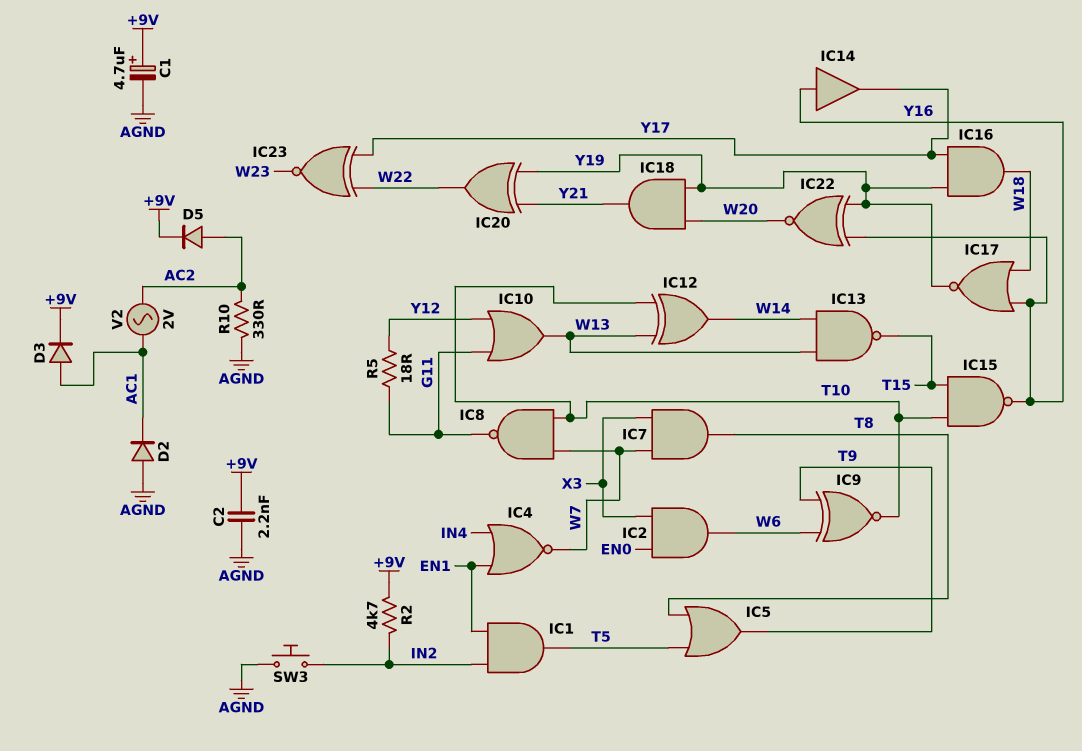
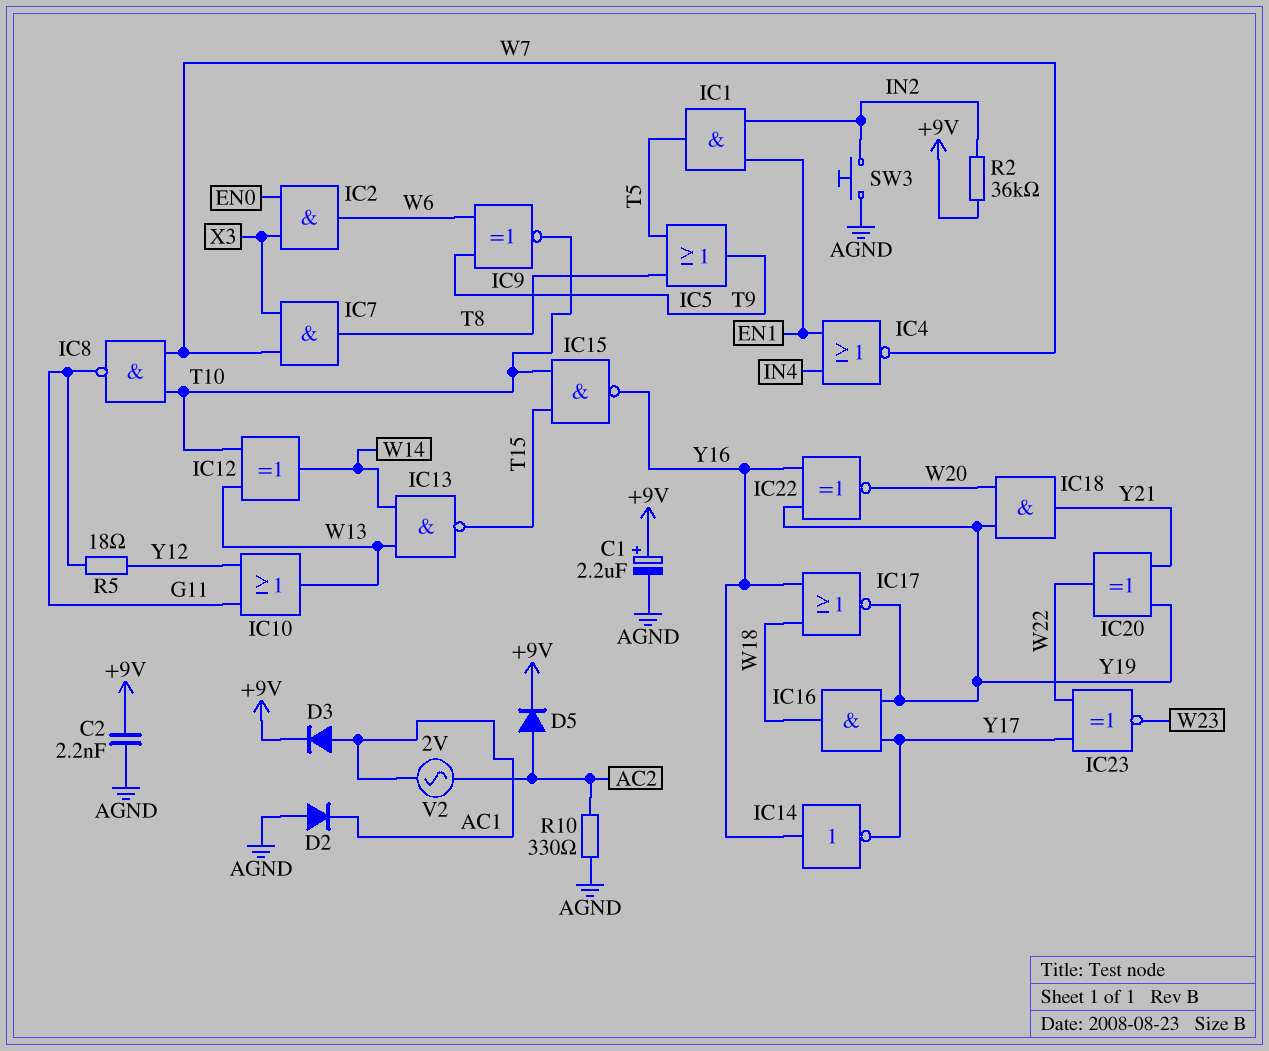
C1: 4.7uF (plus +9V, minus AGND) -> 2.2uF (plus +9V, minus AGND)
IC14: buffer (in Y16, out Y17) -> NOT (in Y16, out Y17)
R2: 4.7k (+9V, IN2) -> 36k (+9V, IN2)

